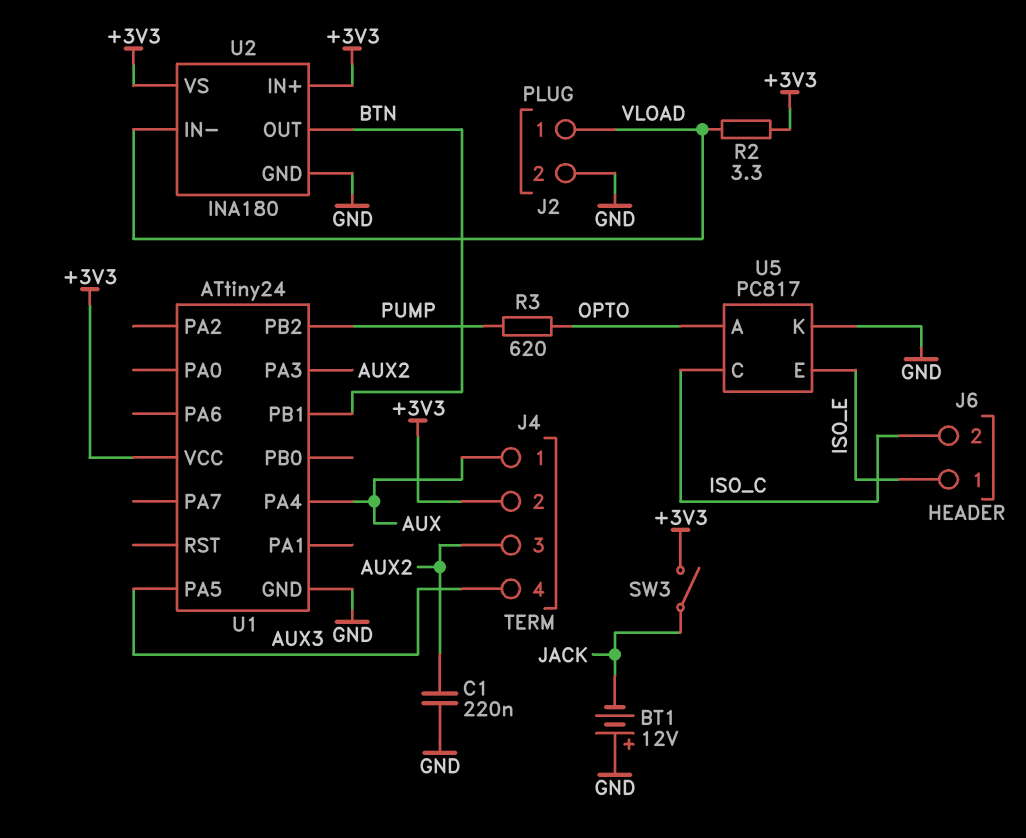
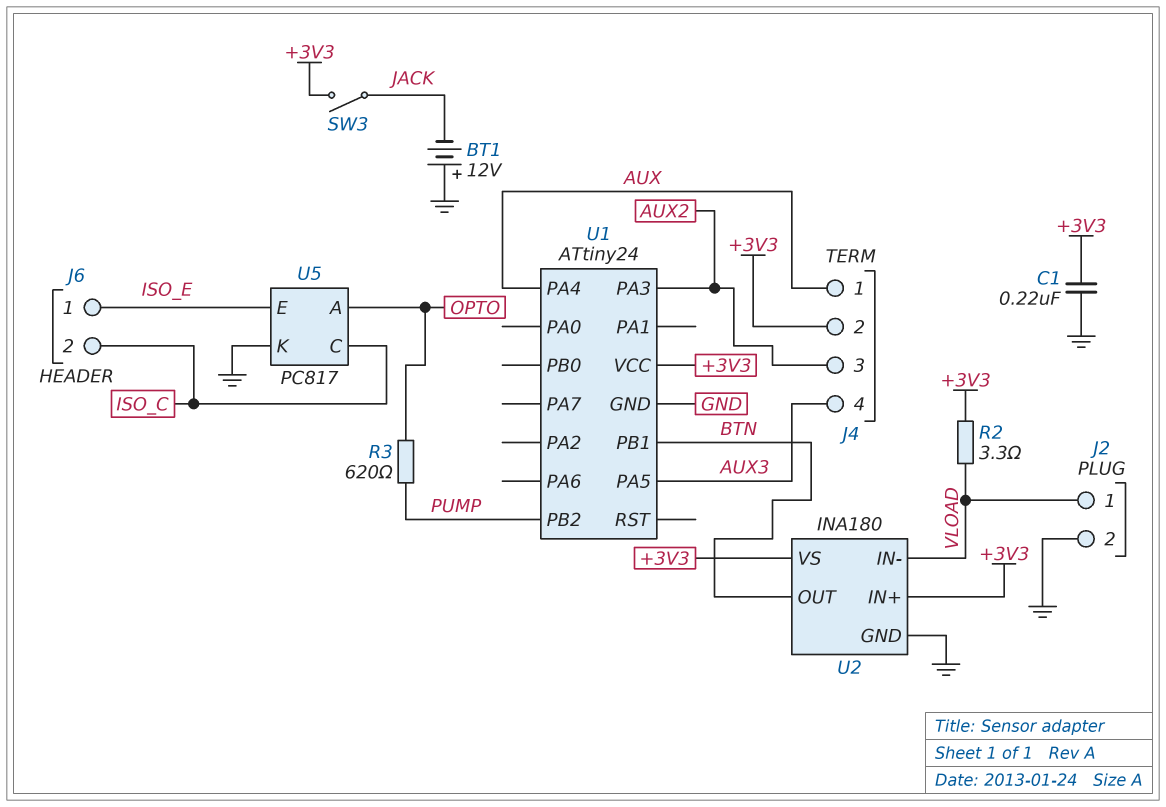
C1: 220nF (AUX2, GND) -> 220nF (+3V3, GND)

